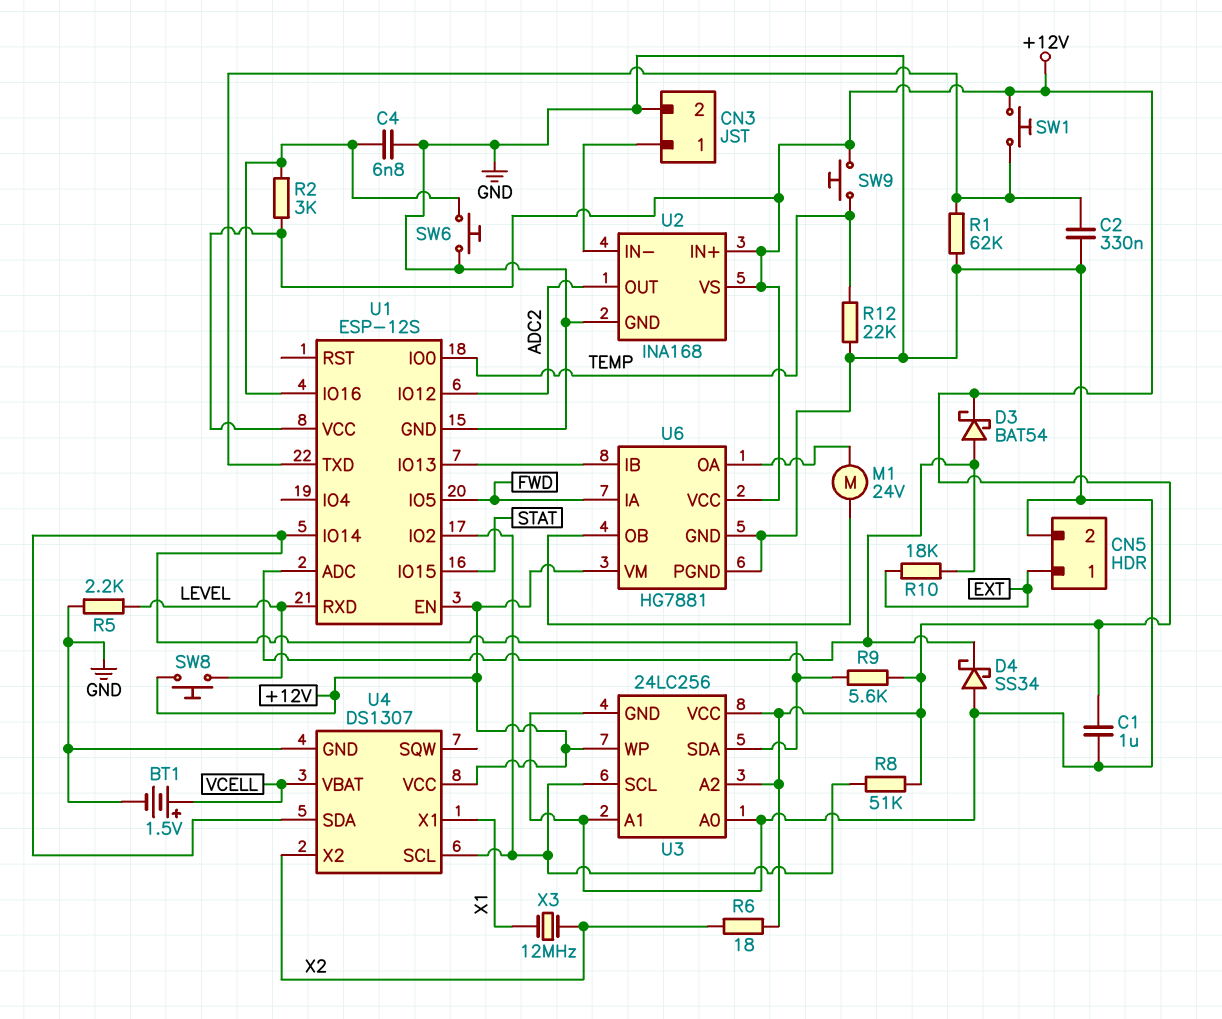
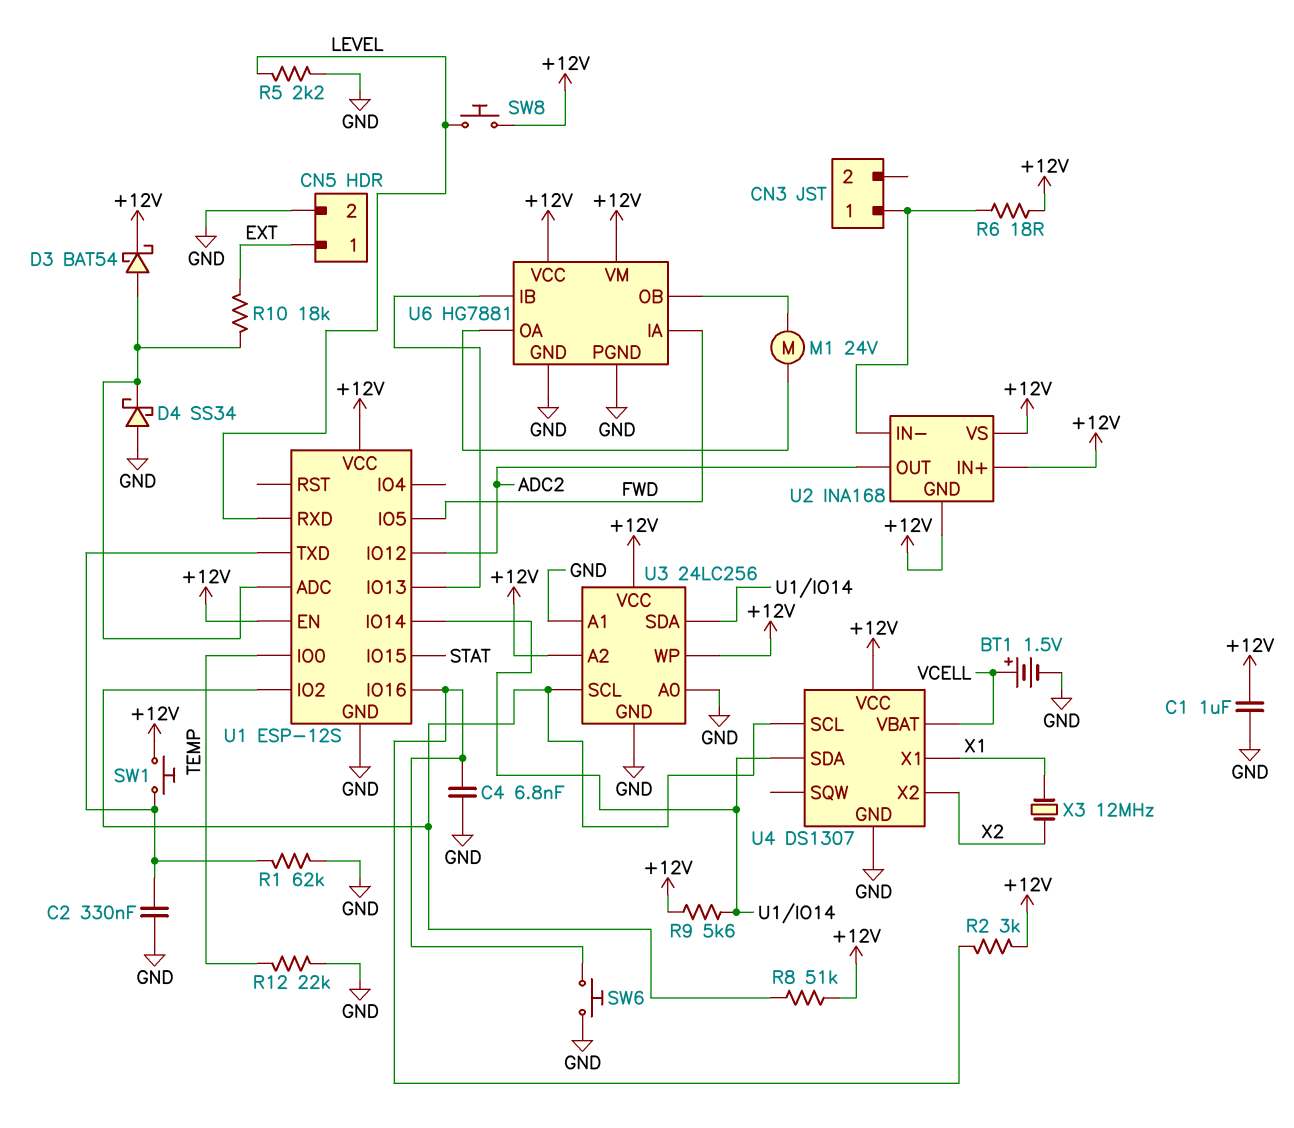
CN3 pin 2: GND -> none
R6: 18 (+12V, X2) -> 18 (+12V, CN3/1)
SW9: button (+12V, TEMP) -> none
U2 pin GND: GND -> +12V

